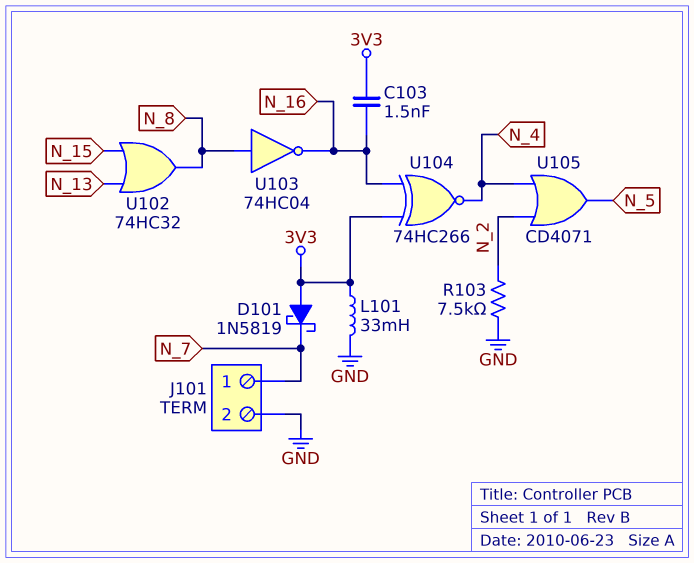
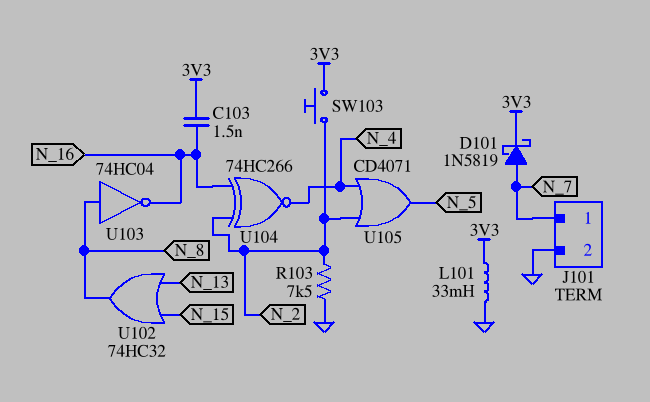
D101: schottky 1N5819 (A 3V3, K N_7) -> schottky 1N5819 (A N_7, K 3V3)
SW103: none -> button (3V3, N_2)
U104: XNOR 74HC266 (in 3V3, in N_16, out N_4) -> XNOR 74HC266 (in N_2, in N_16, out N_4)

